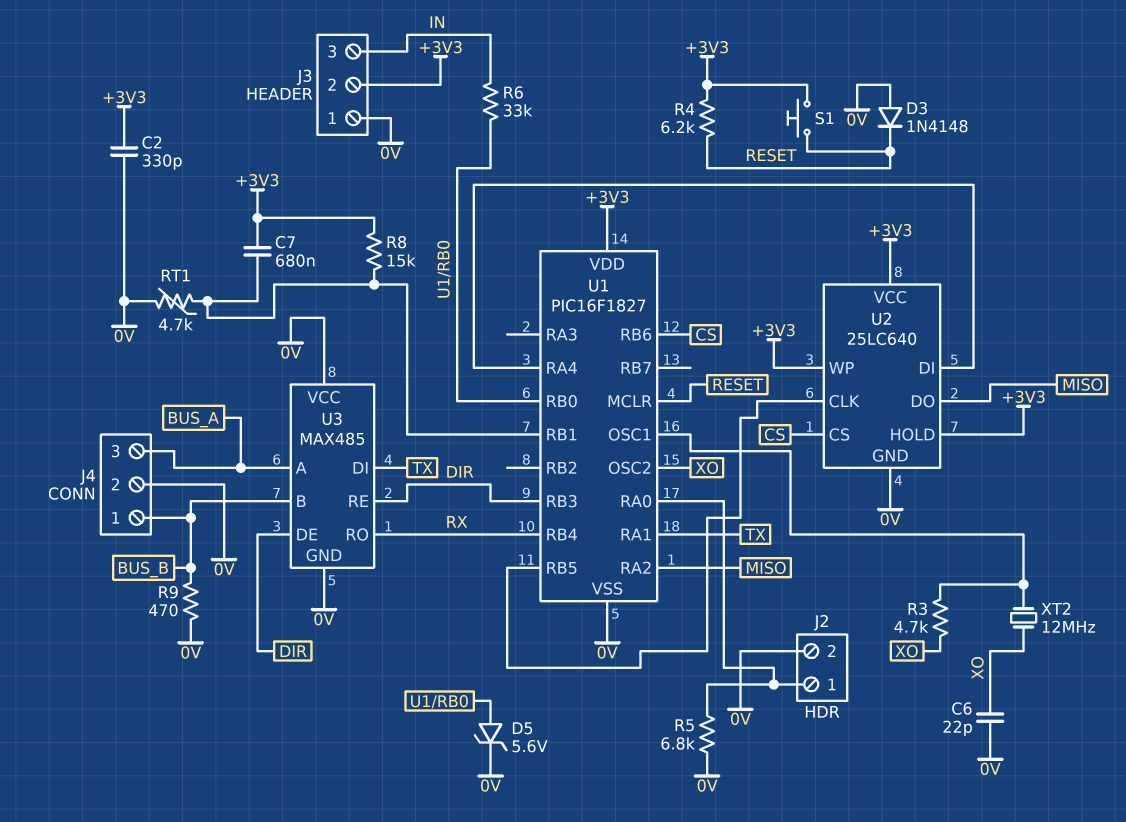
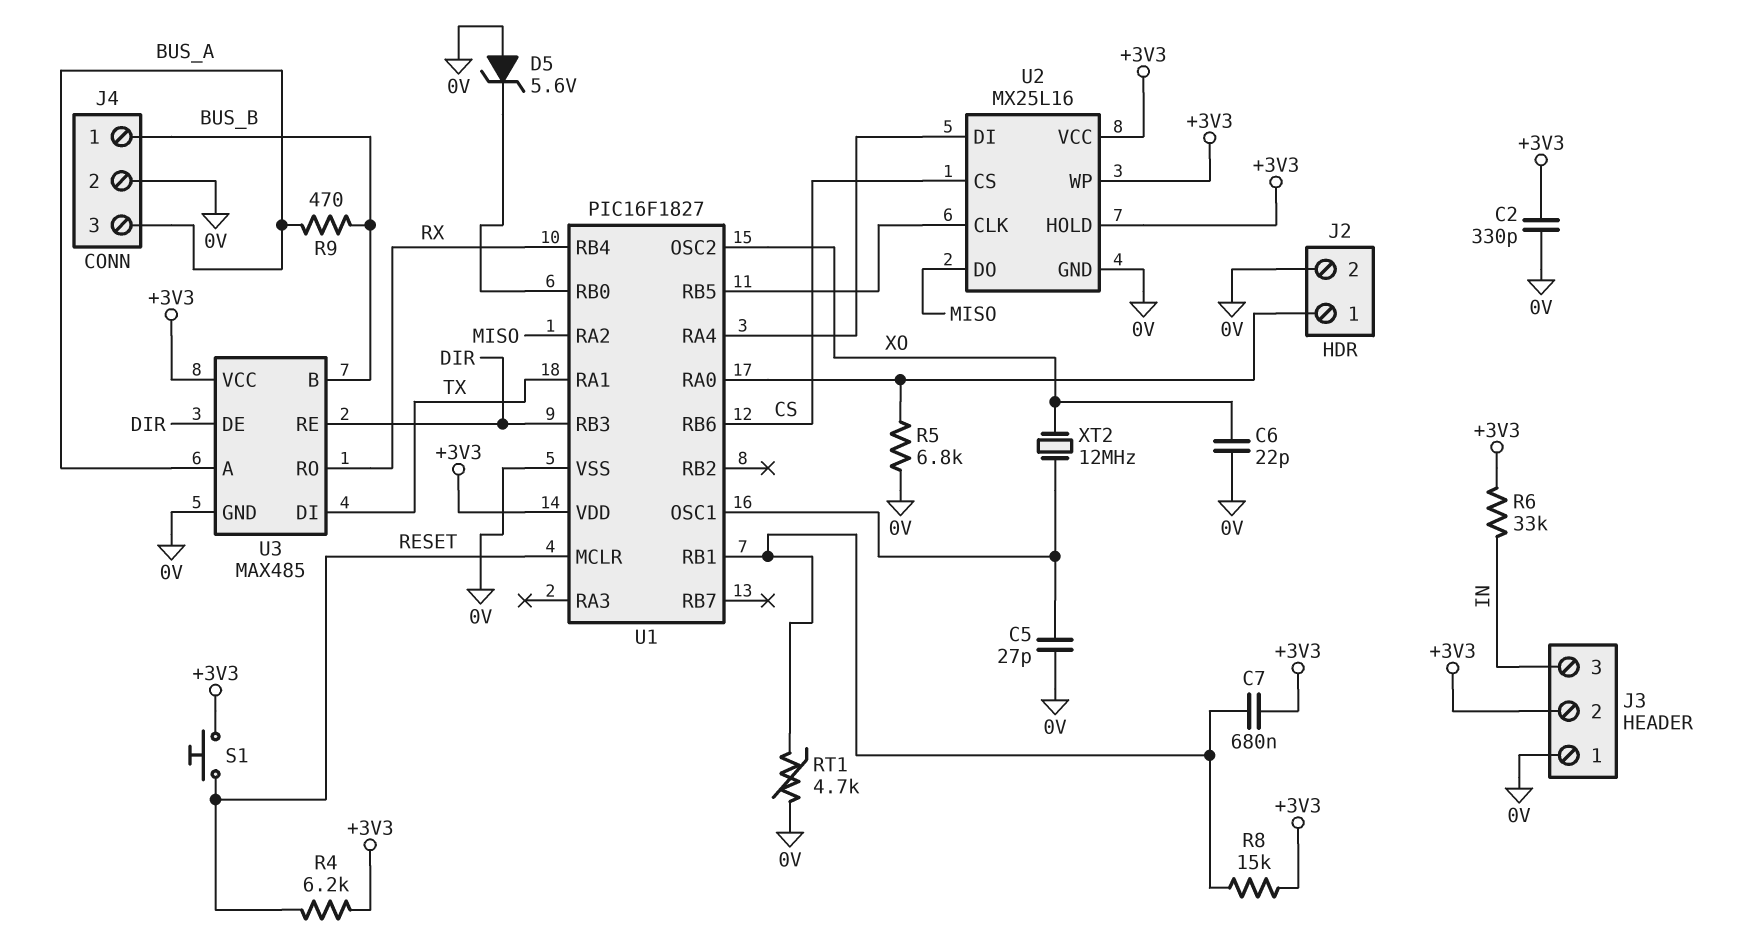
C5: none -> 27pF (0V, U1/OSC1)
D3: diode 1N4148 (A 0V, K RESET) -> none
D5: zener 5.6V (A U1/RB0, K 0V) -> zener 5.6V (A 0V, K U1/RB0)
R3: 4.7k (U1/OSC1, XO) -> none
R6: 33k (IN, U1/RB0) -> 33k (+3V3, IN)
R9: 470 (0V, BUS_B) -> 470 (BUS_A, BUS_B)
U2: 25LC640 -> MX25L16
U3 pin VCC: 0V -> +3V3

